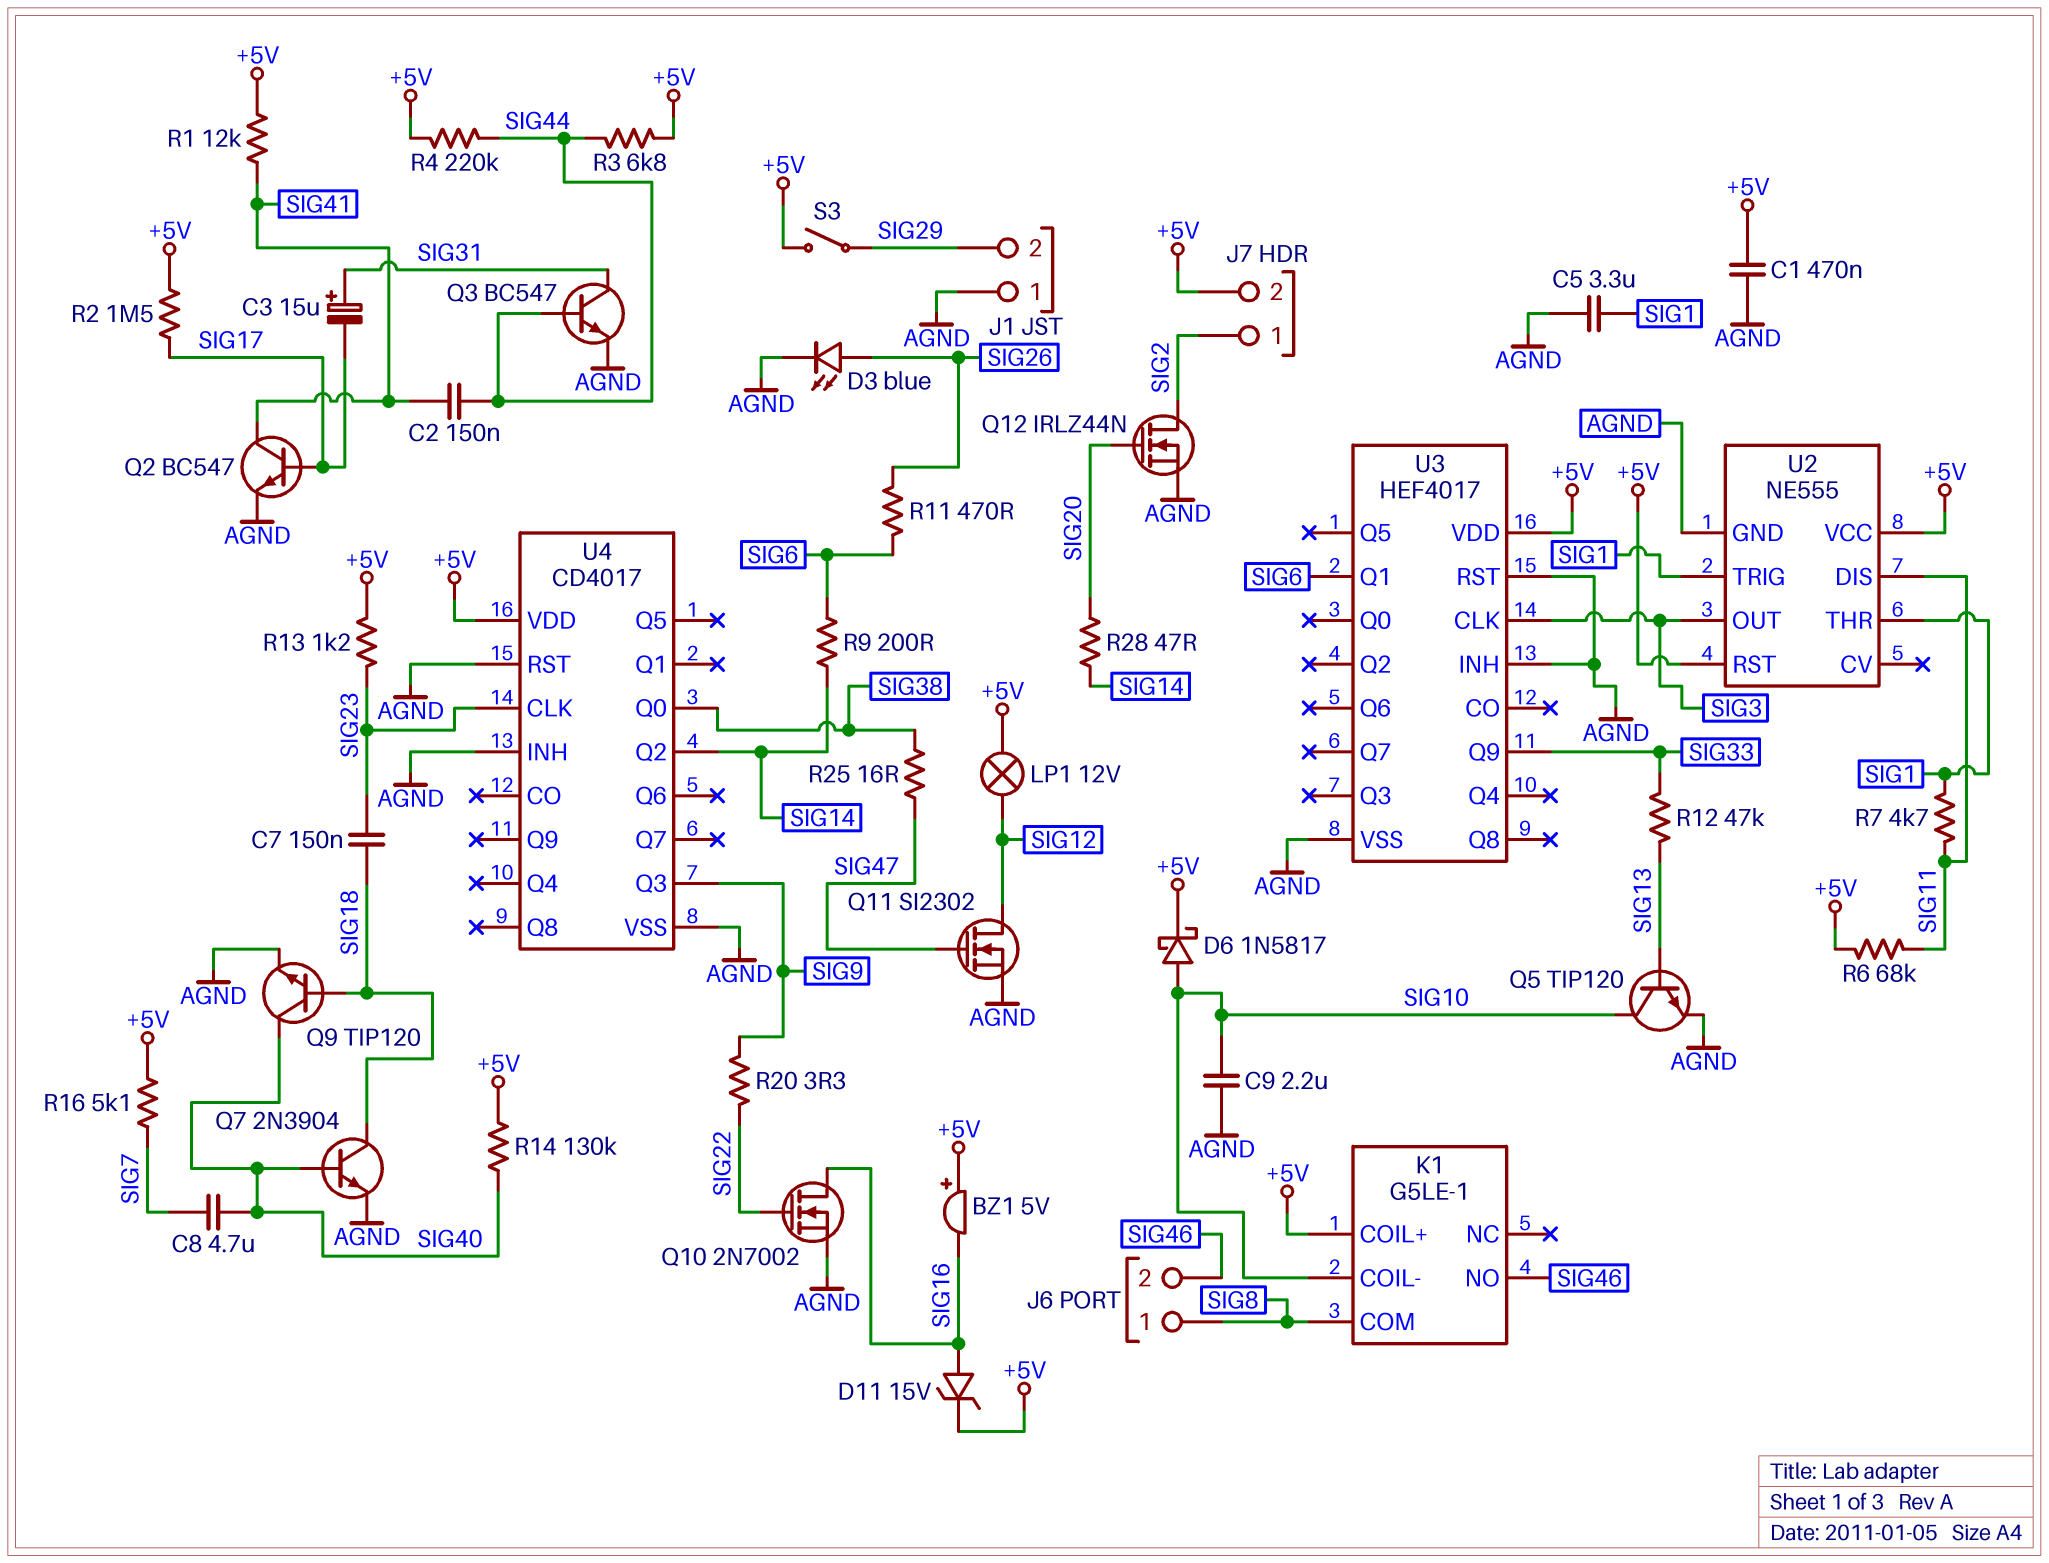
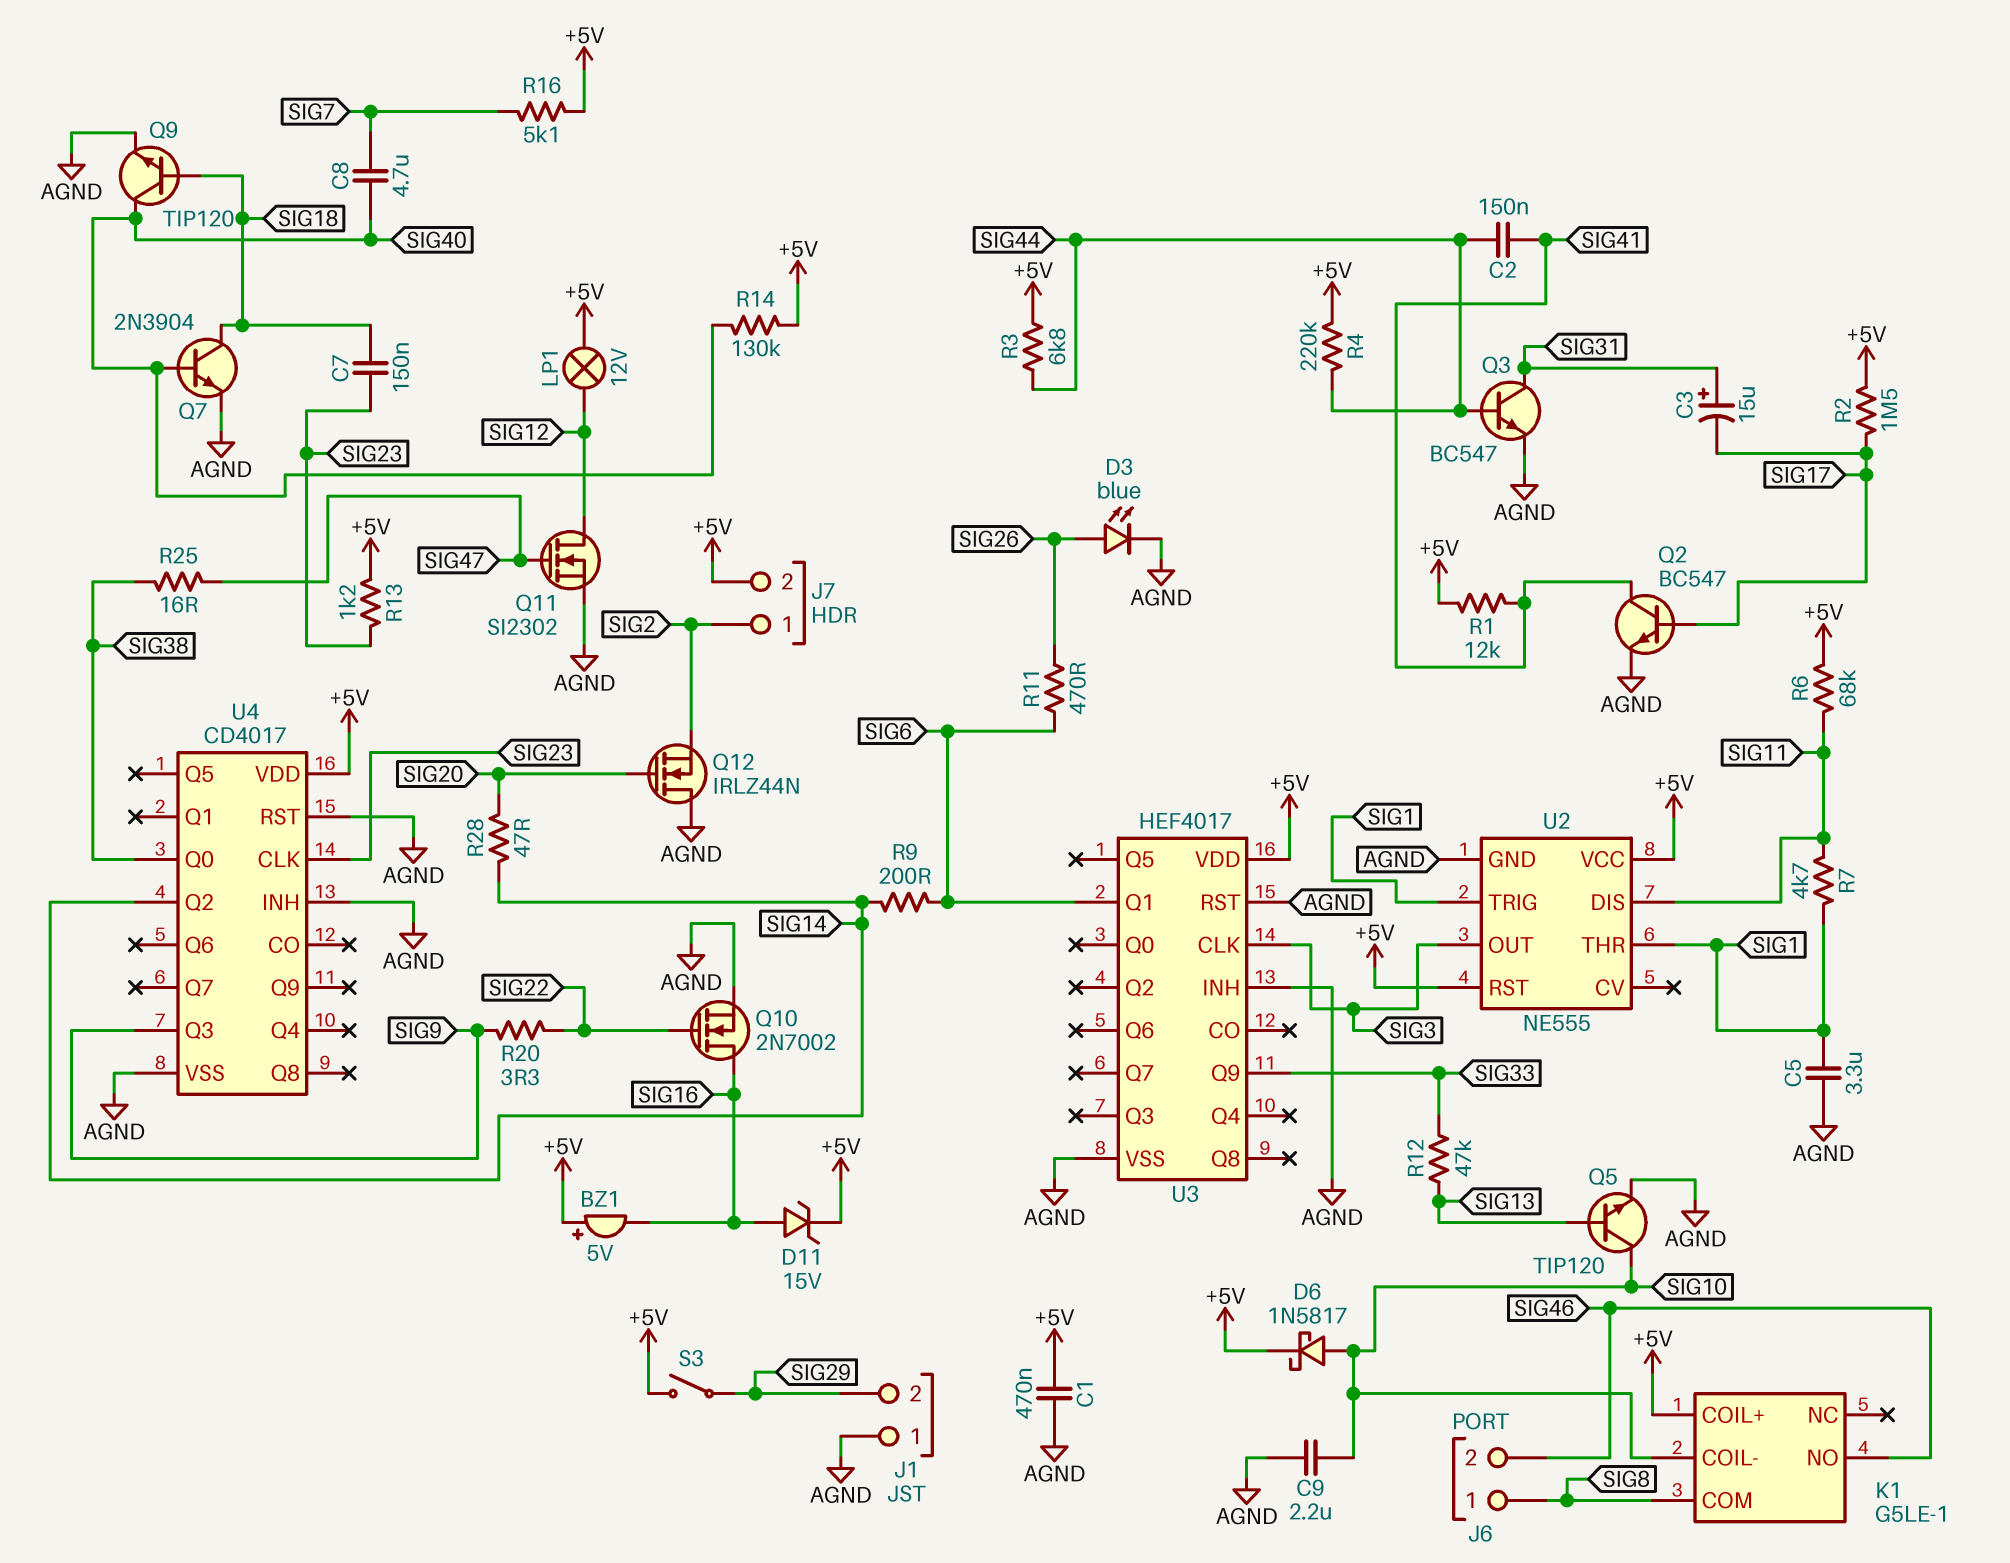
Q12: NMOS IRLZ44N (G SIG20, D SIG2, S AGND) -> NMOS IRLZ44N (G SIG20, D AGND, S SIG2)

